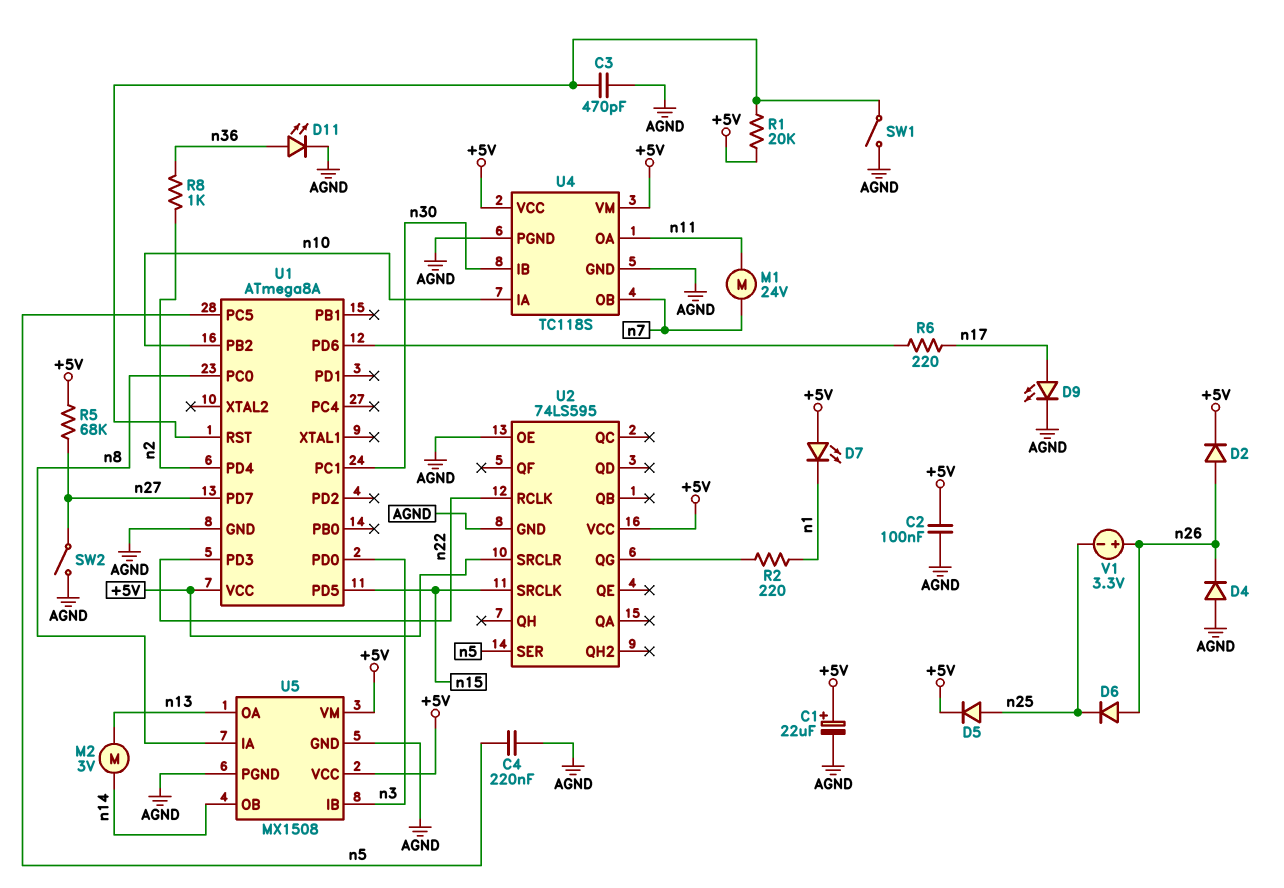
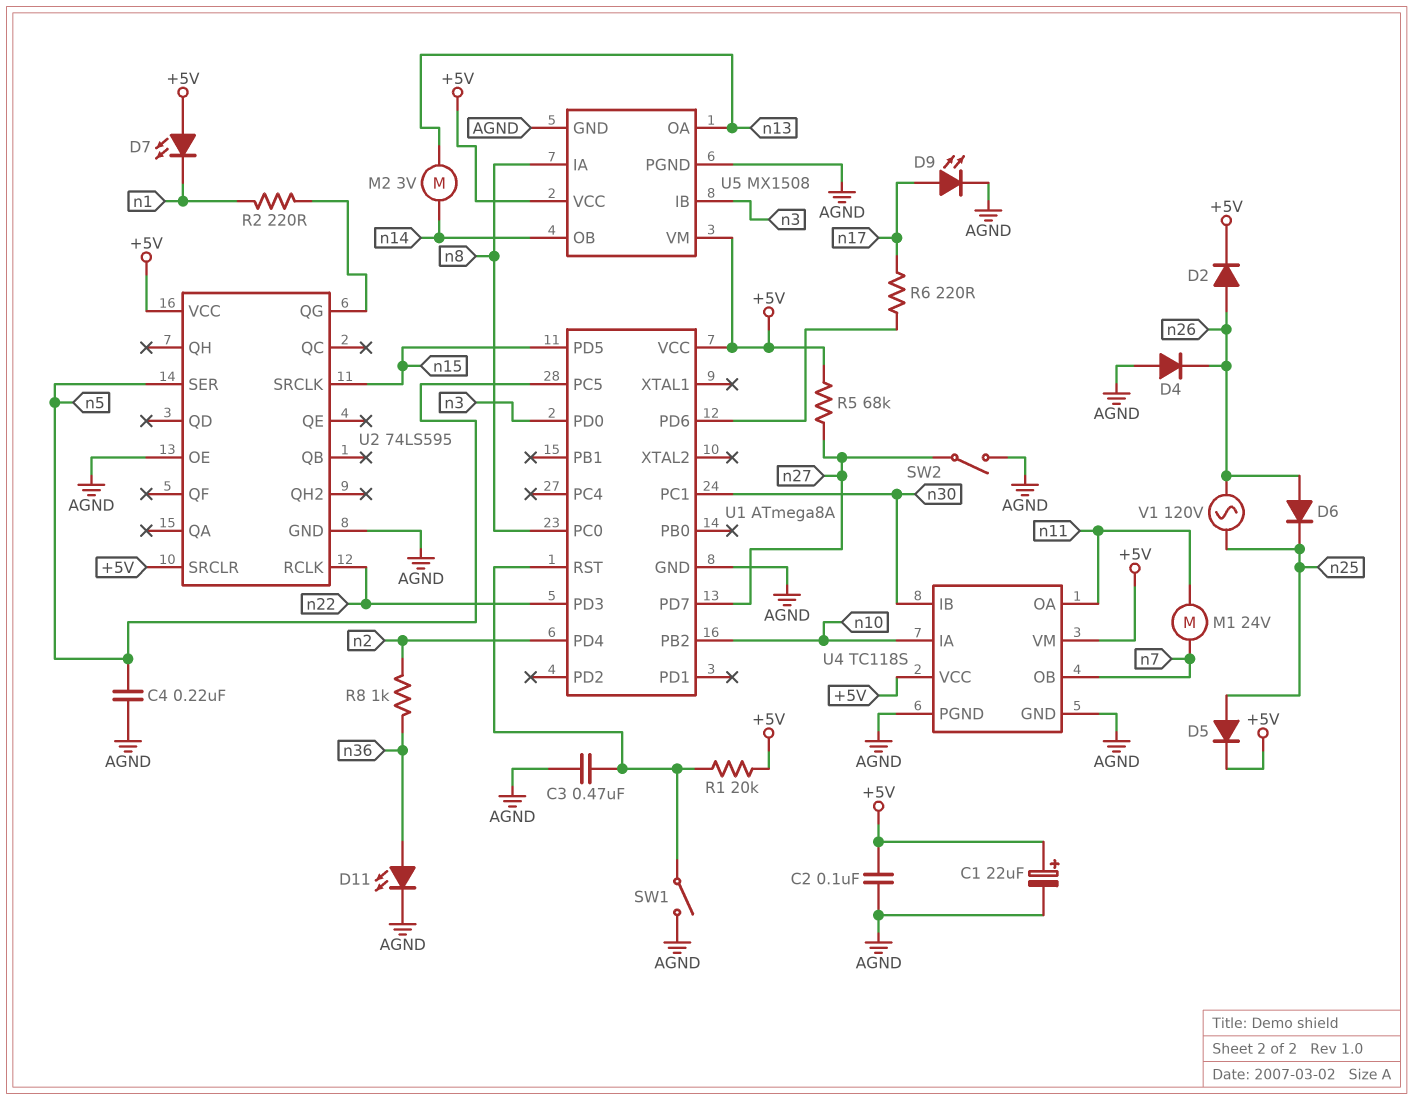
C3: 470pF (AGND, U1/RST) -> 470nF (AGND, U1/RST)
V1: 3.3V (plus n26, minus n25) -> AC 120V (n25, n26)

